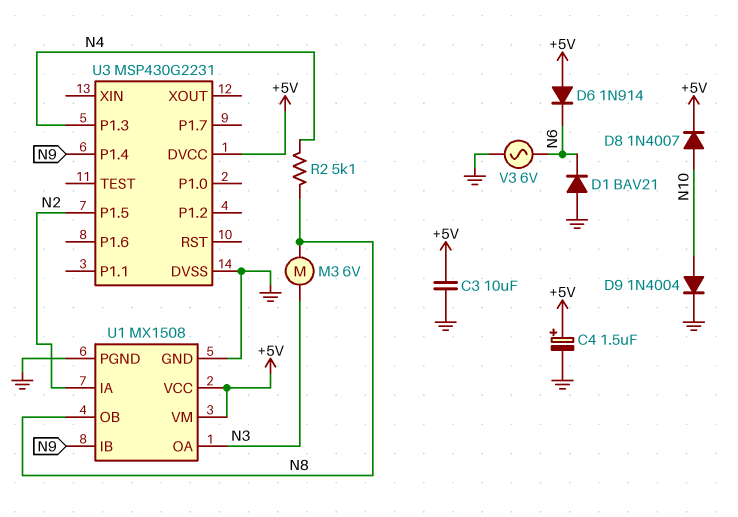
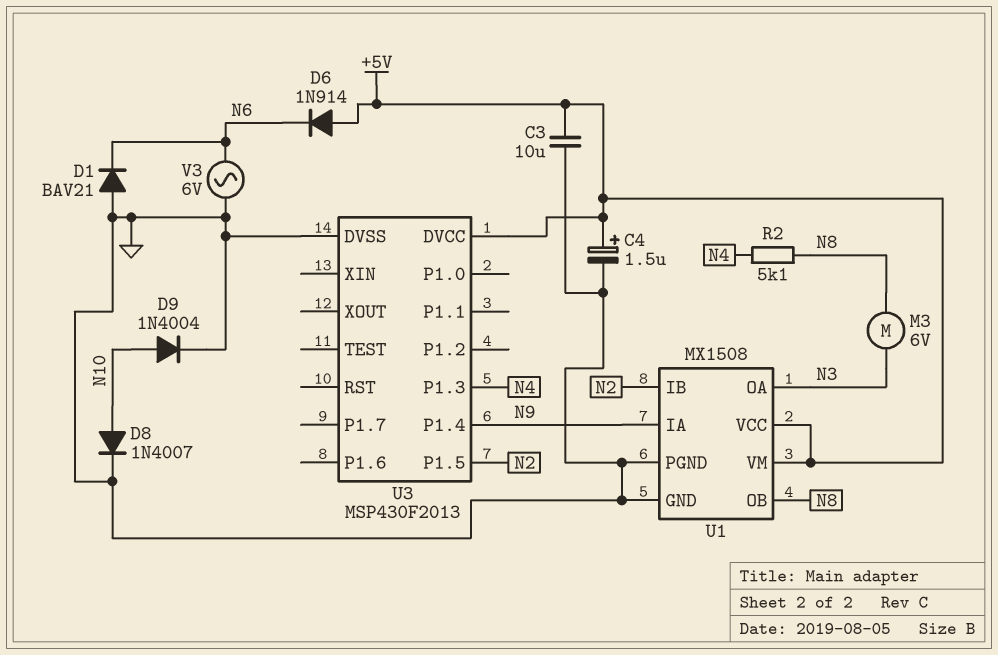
D8: diode 1N4007 (A N10, K +5V) -> diode 1N4007 (A N10, K GND)
U1 pin IA: N2 -> N9
U1 pin IB: N9 -> N2
U3: MSP430G2231 -> MSP430F2013

